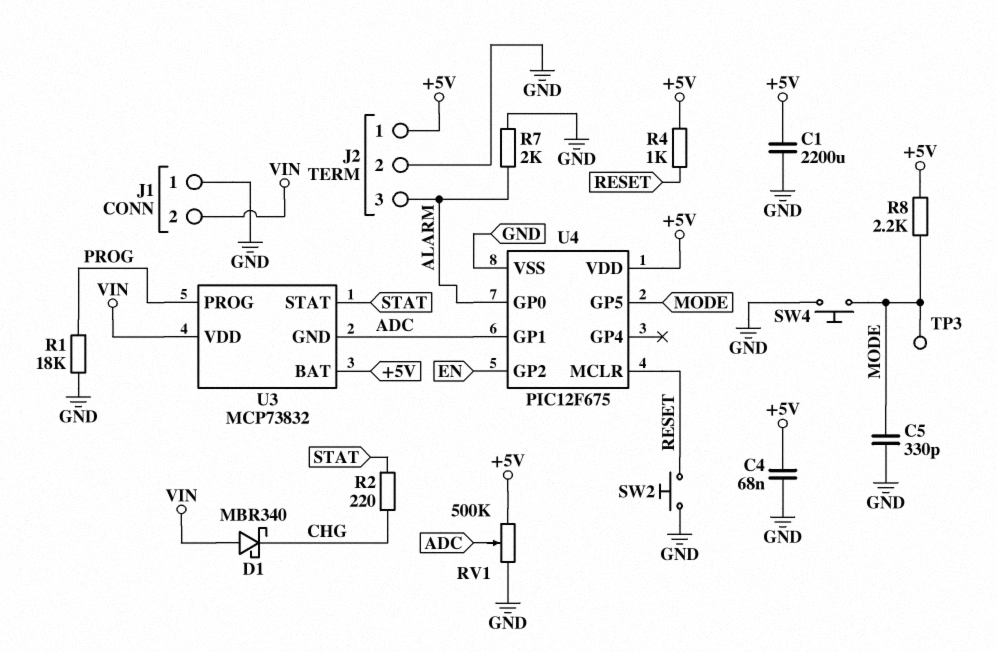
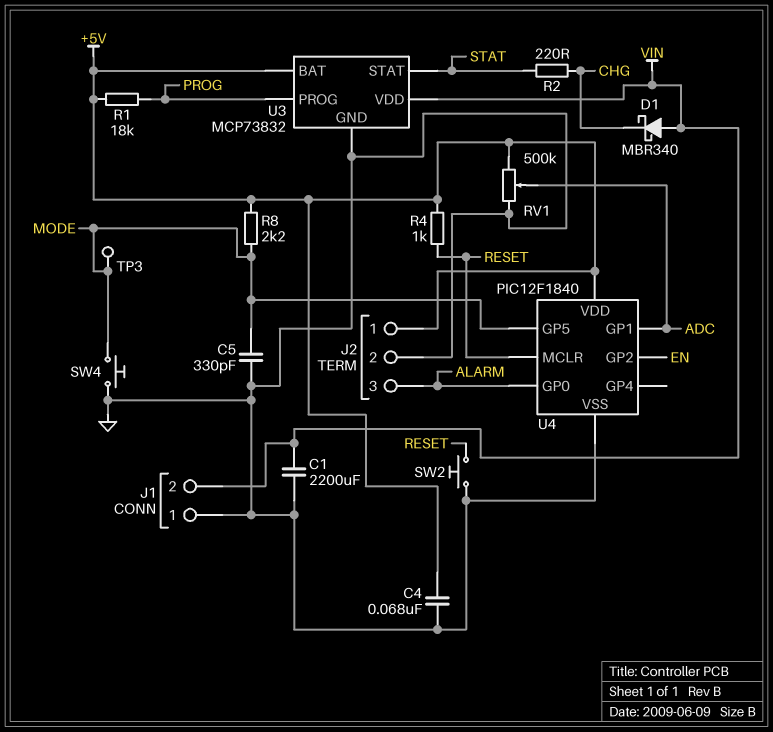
C1: 2200uF (+5V, GND) -> 2200uF (GND, VIN)
R1: 18k (GND, PROG) -> 18k (+5V, PROG)
R7: 2k (ALARM, GND) -> none
U3 pin GND: ADC -> GND
U4: PIC12F675 -> PIC12F1840

